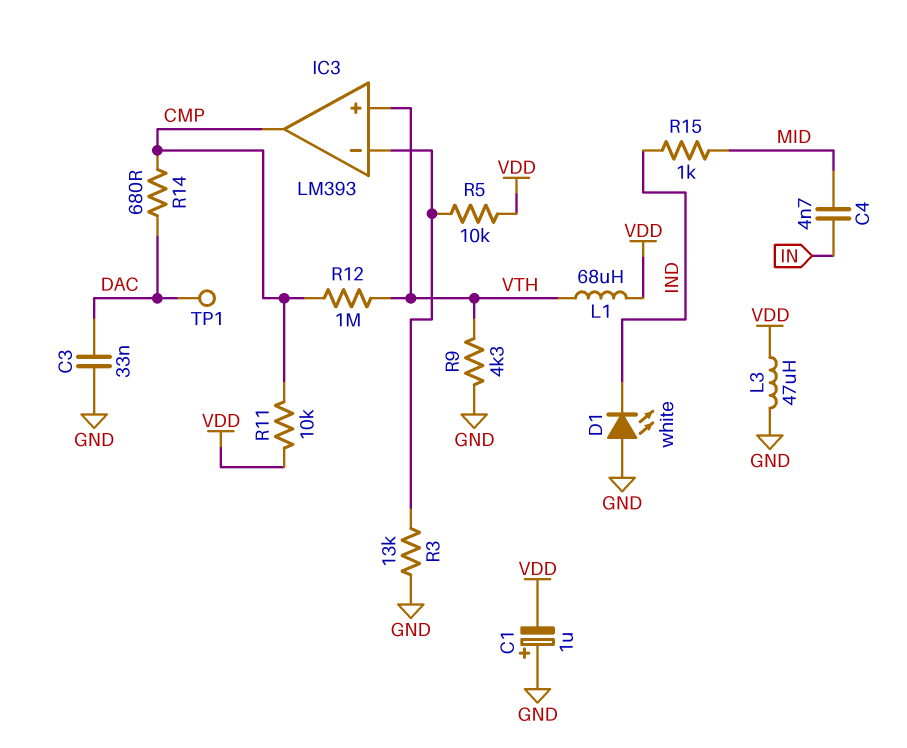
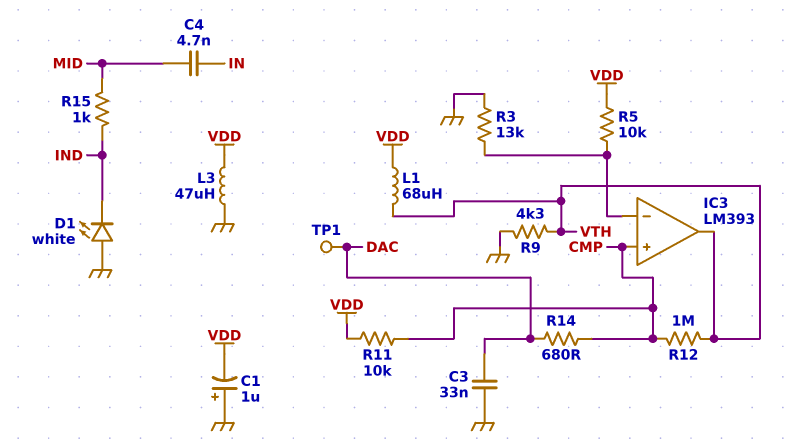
IC3 pin in+: VTH -> CMP
IC3 pin out: CMP -> VTH

